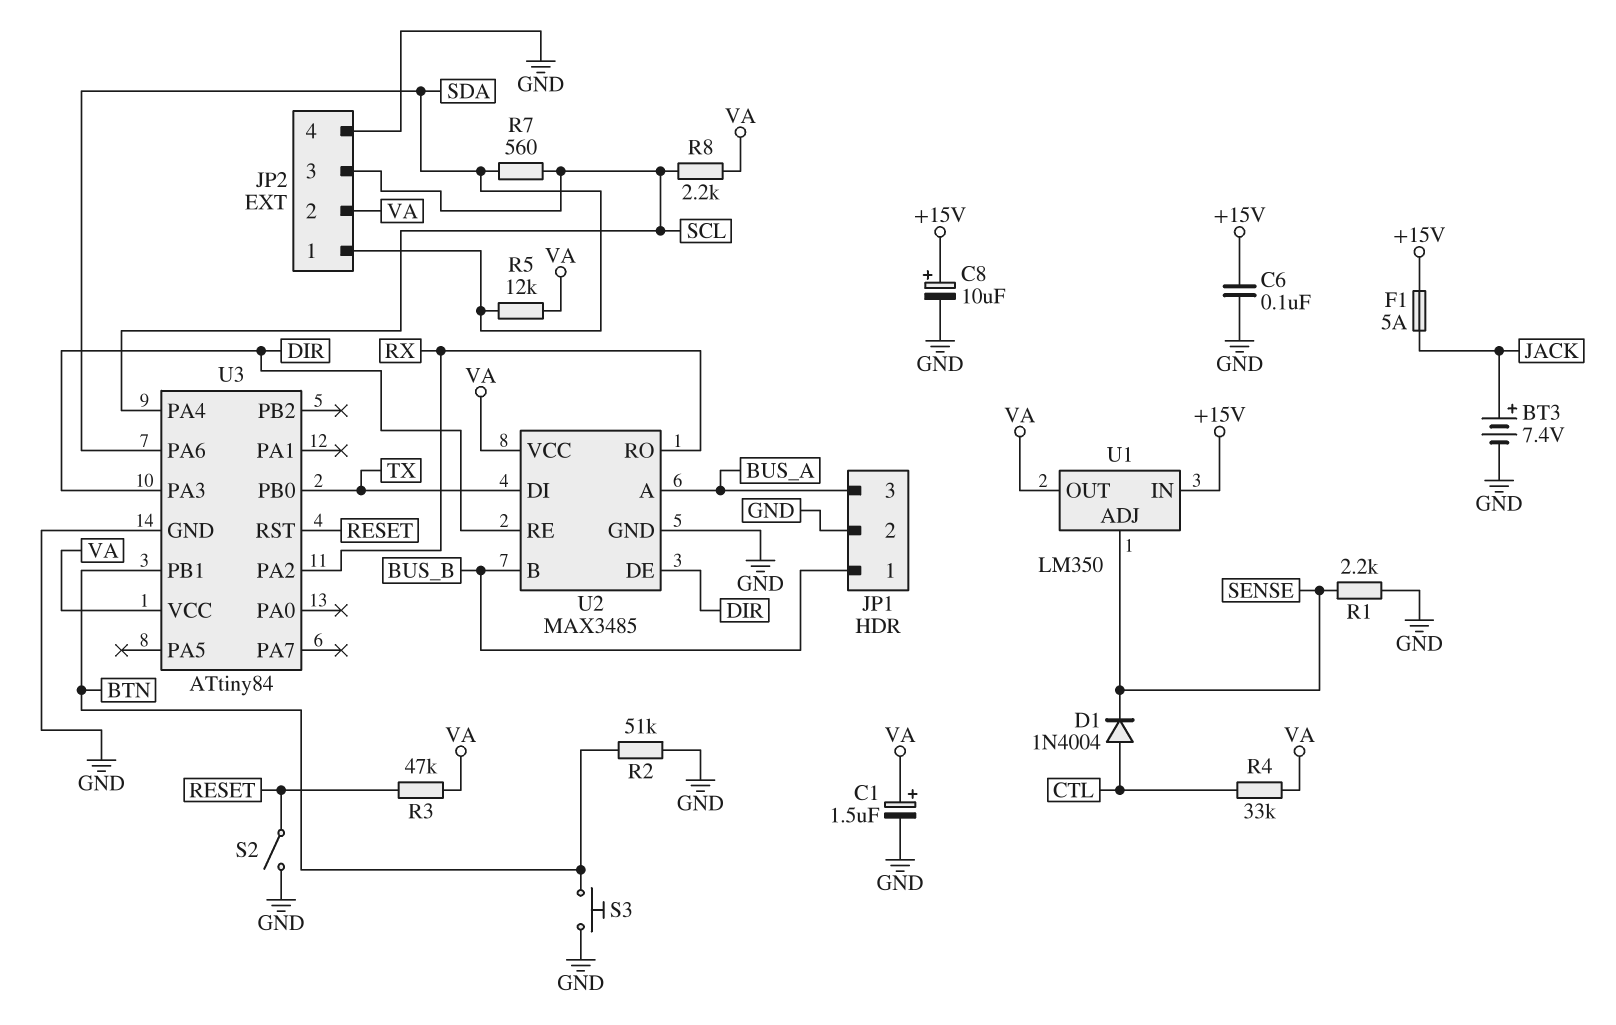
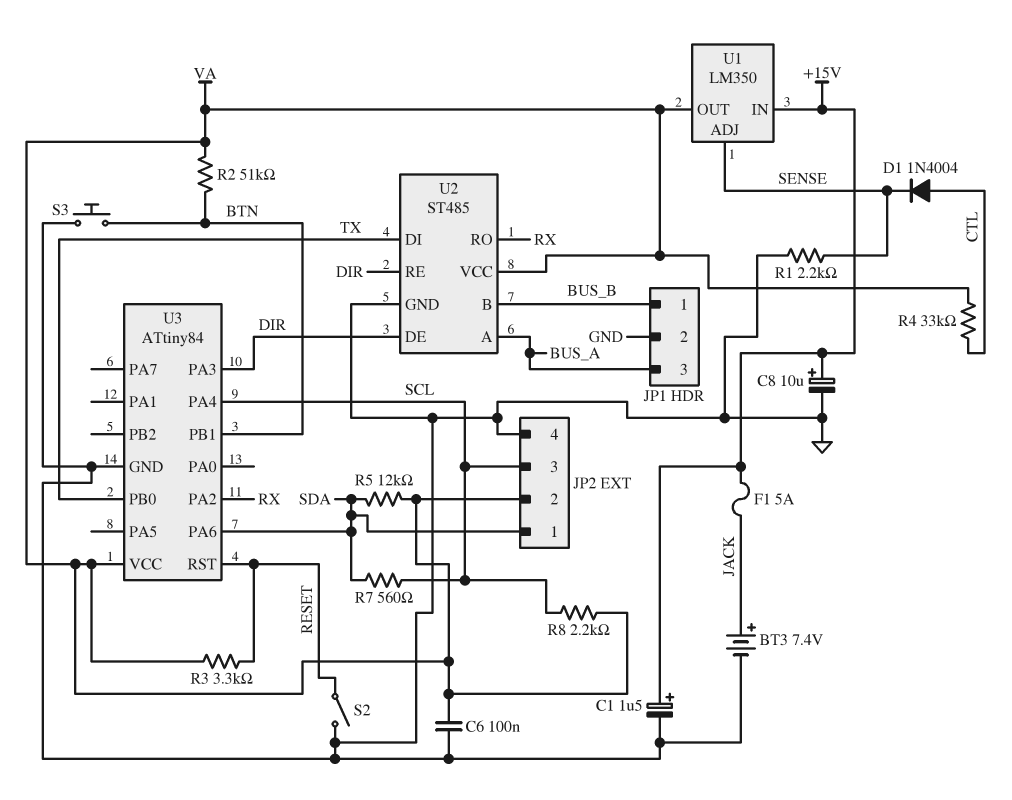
C1: 1.5uF (plus VA, minus GND) -> 1.5uF (plus +15V, minus GND)
C6: 100nF (+15V, GND) -> 100nF (GND, VA)
R2: 51k (BTN, GND) -> 51k (BTN, VA)
R3: 47k (RESET, VA) -> 3.3k (RESET, VA)
U2: MAX3485 -> ST485

